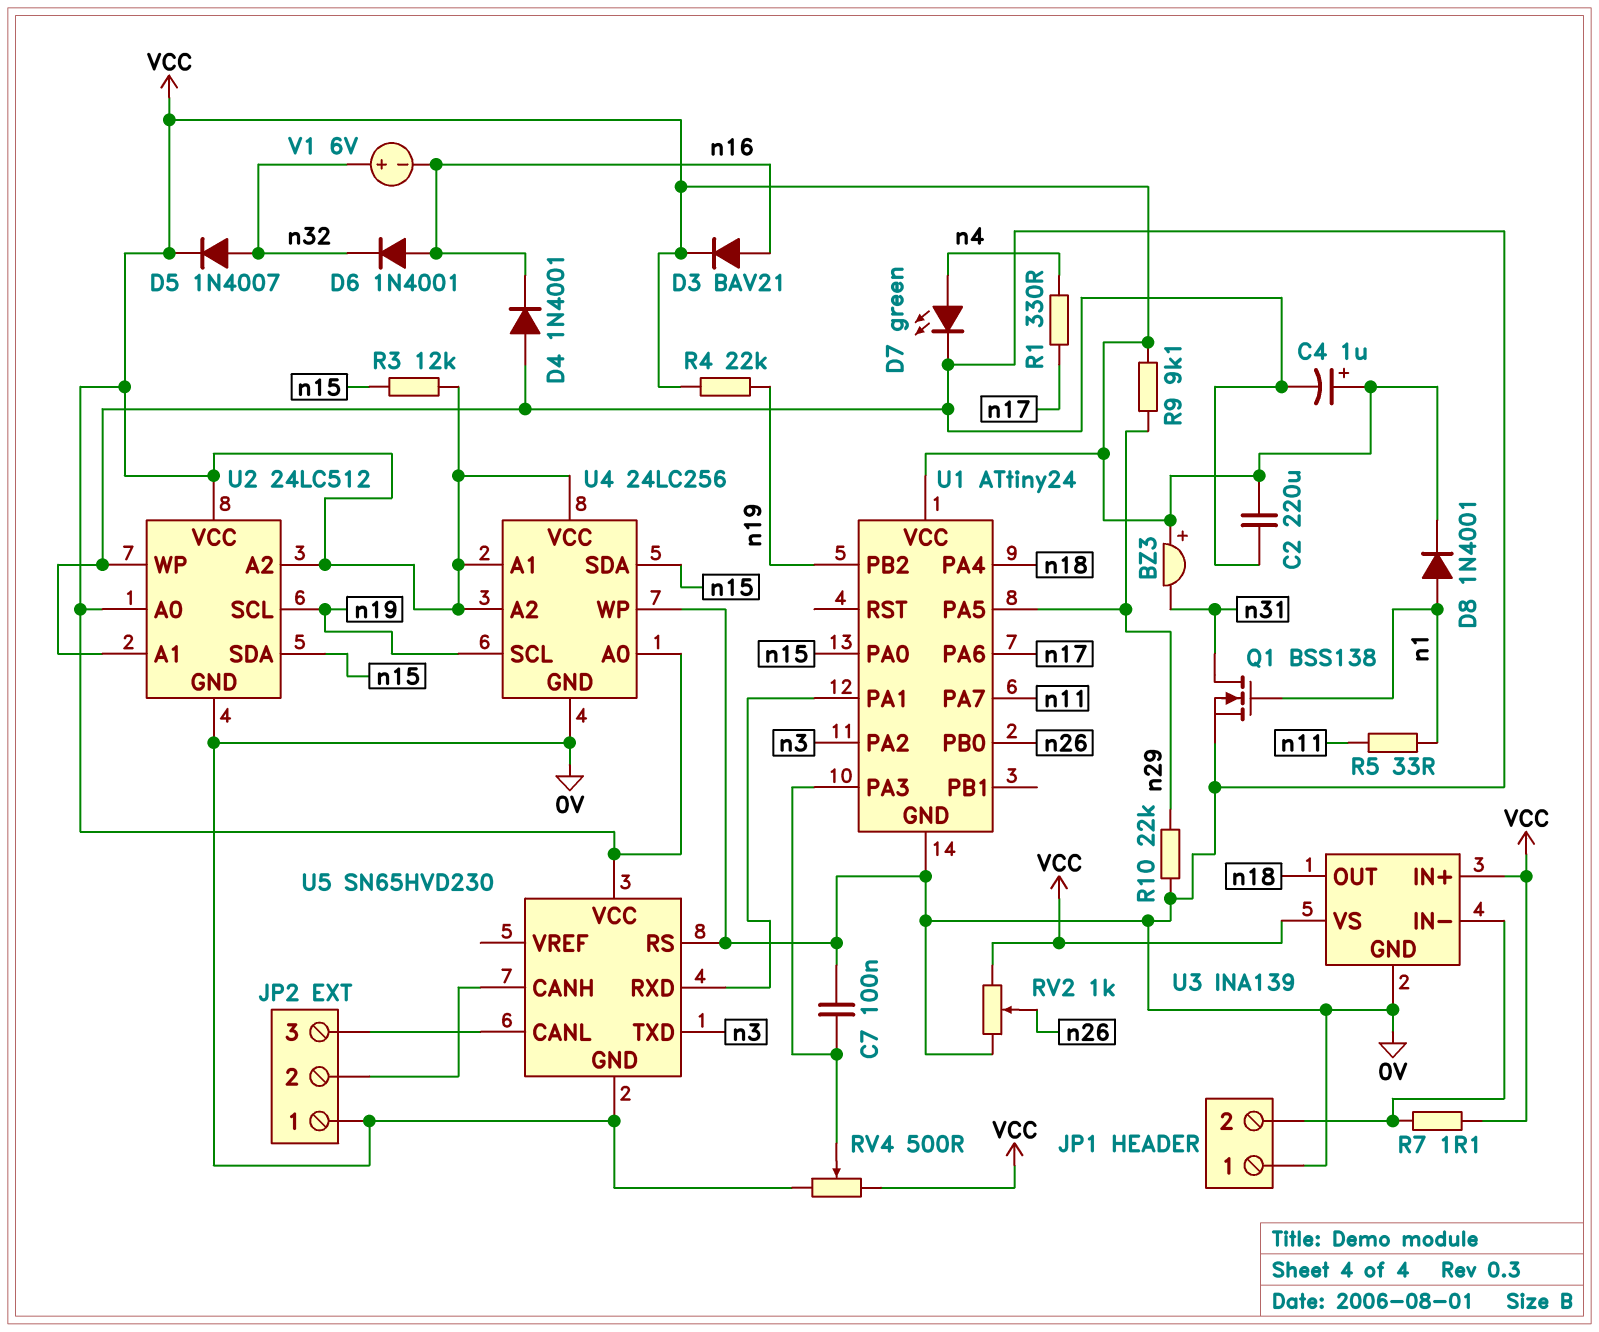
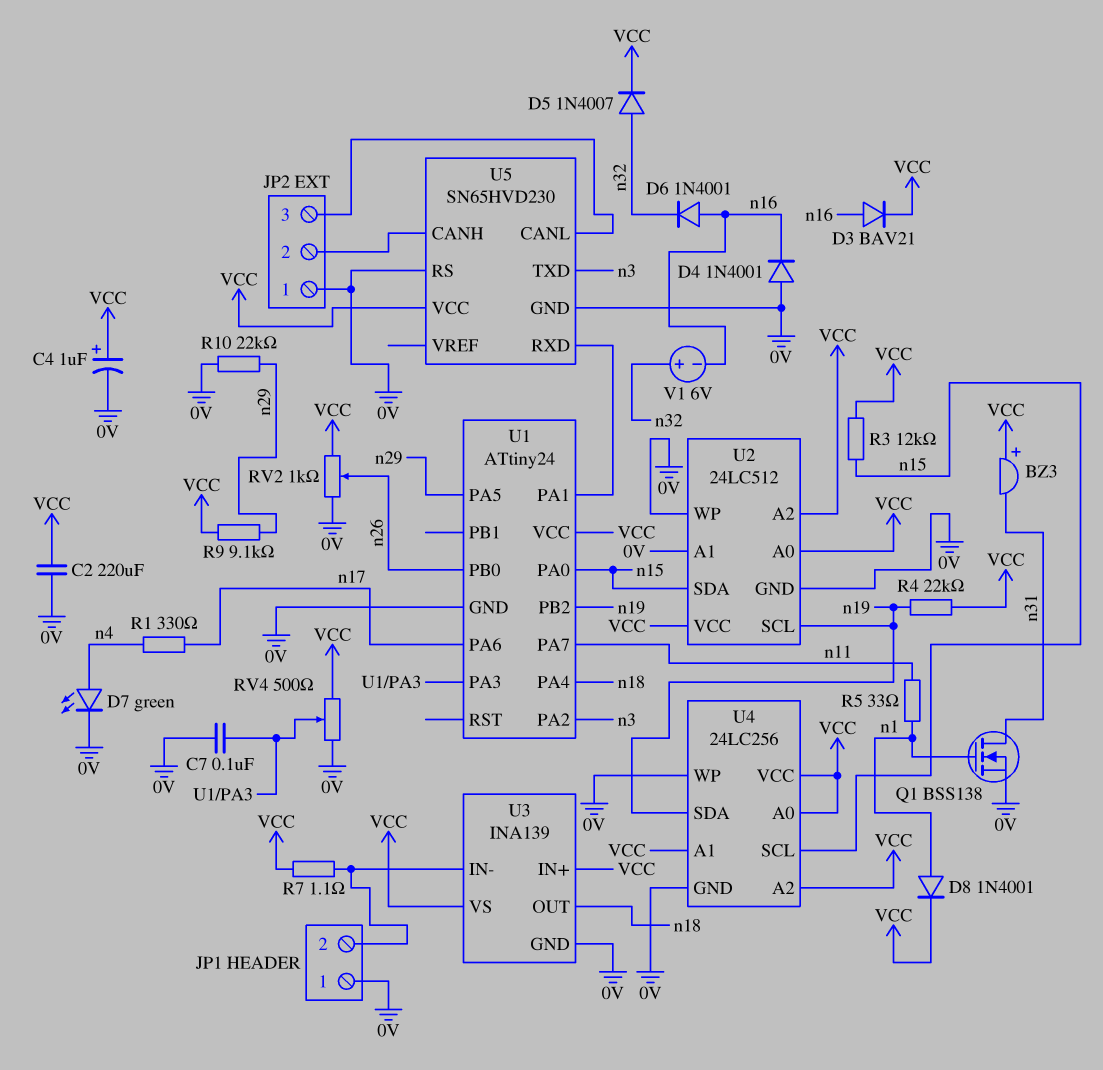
U4 pin SCL: n19 -> n15
U4 pin SDA: n15 -> n19

